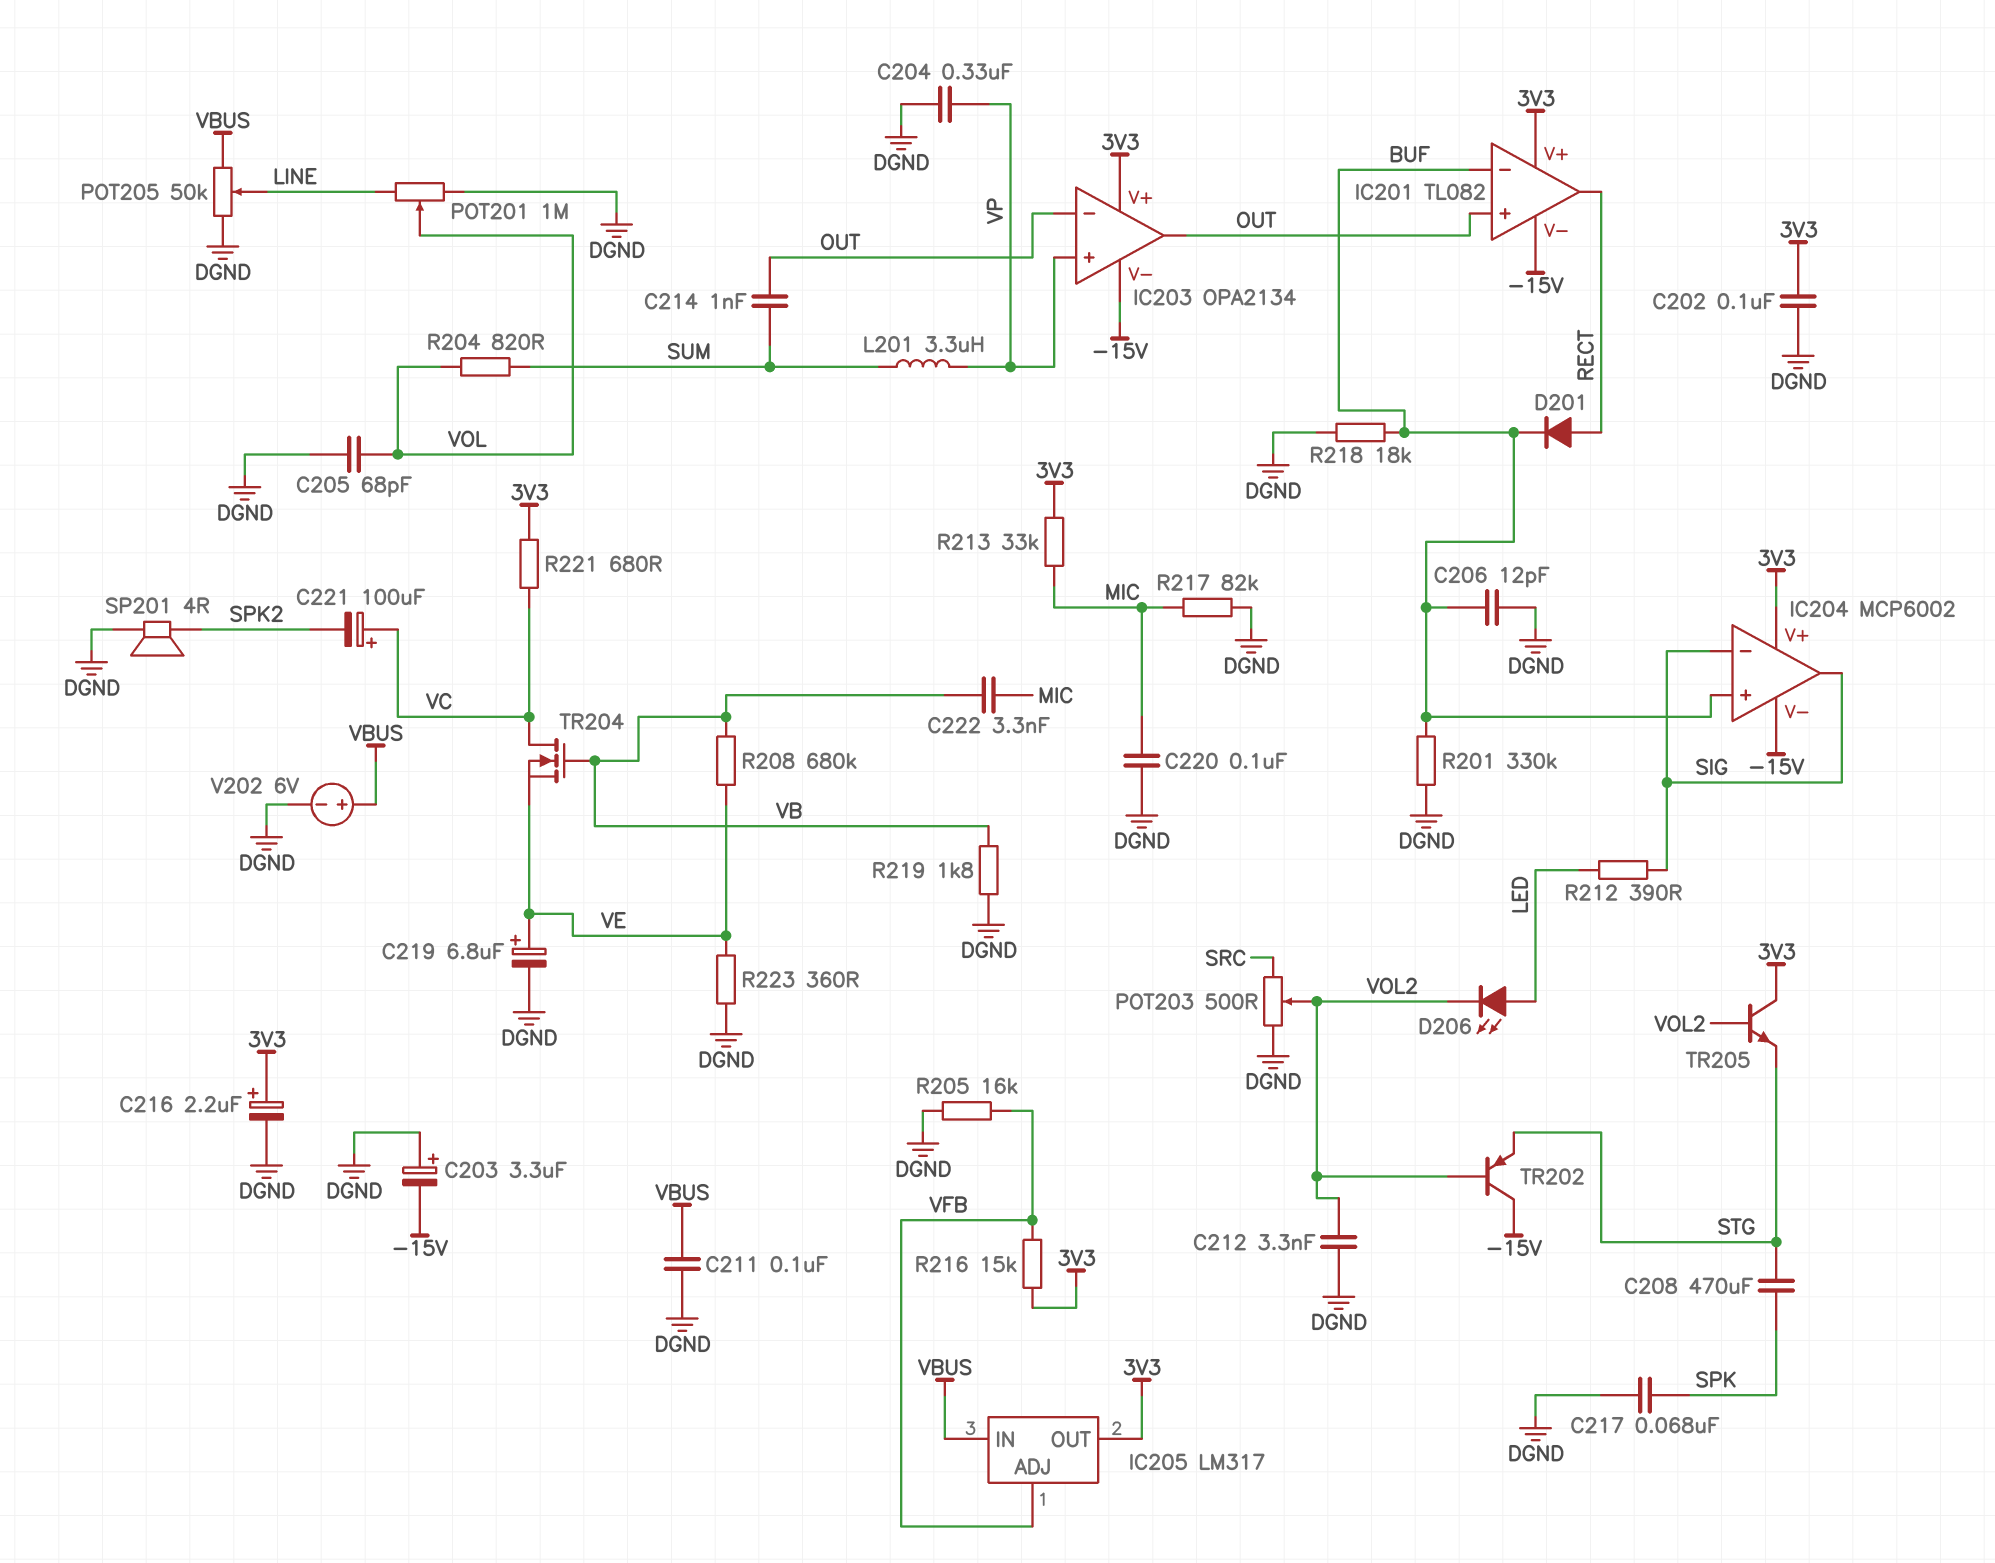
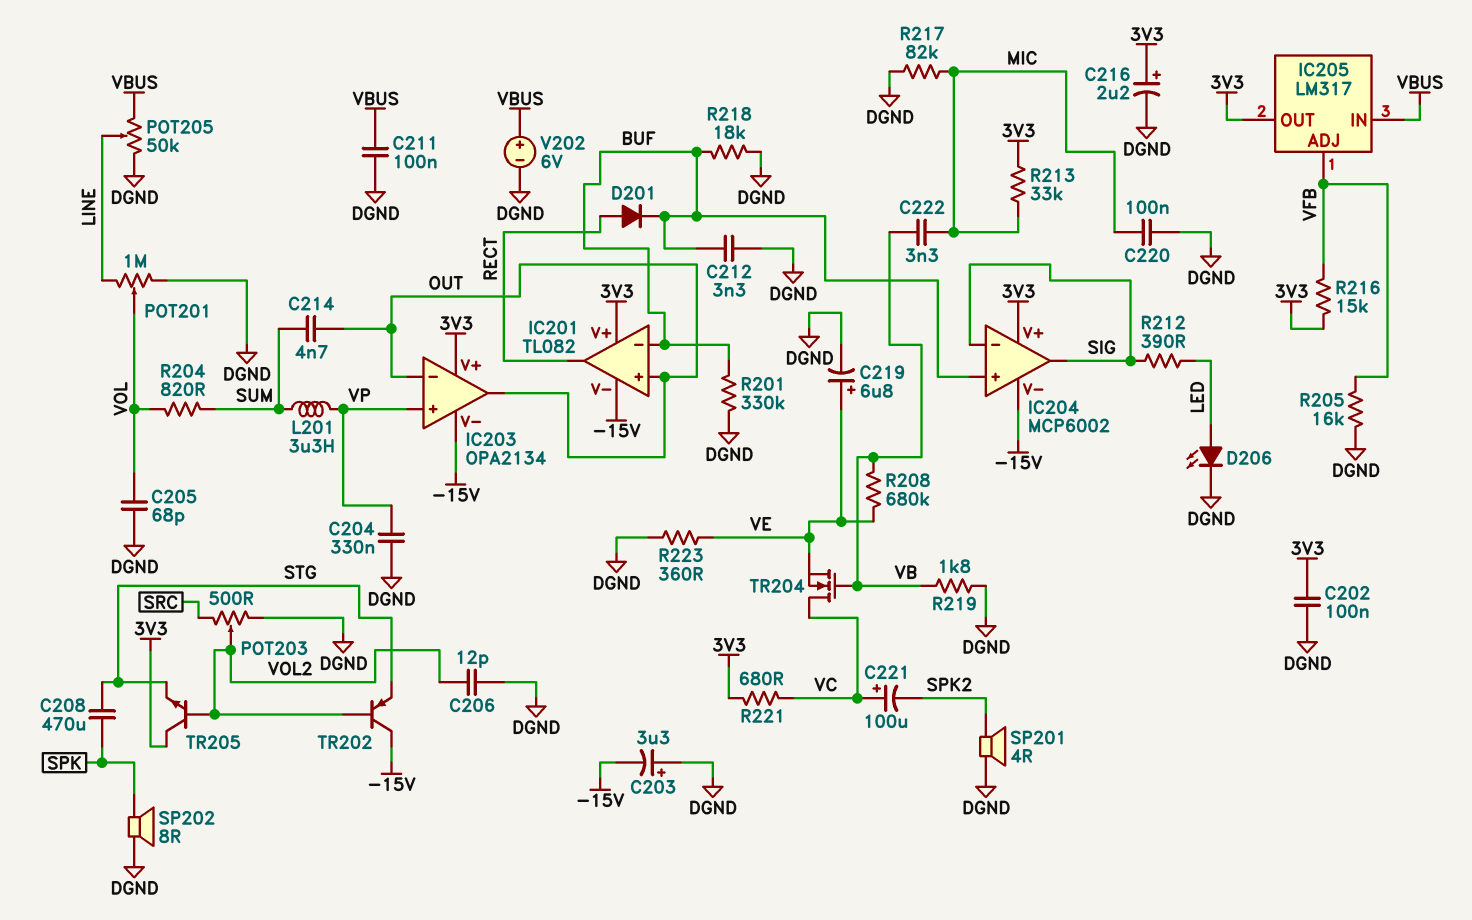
C206: 12pF (BUF, DGND) -> 12pF (DGND, VOL2)
C212: 3.3nF (DGND, VOL2) -> 3.3nF (BUF, DGND)
C214: 1nF (OUT, SUM) -> 4.7nF (OUT, SUM)
C217: 68nF (DGND, SPK) -> none
D206: LED (A LED, K VOL2) -> LED (A LED, K DGND)
SP202: none -> speaker 8R (DGND, SPK)

